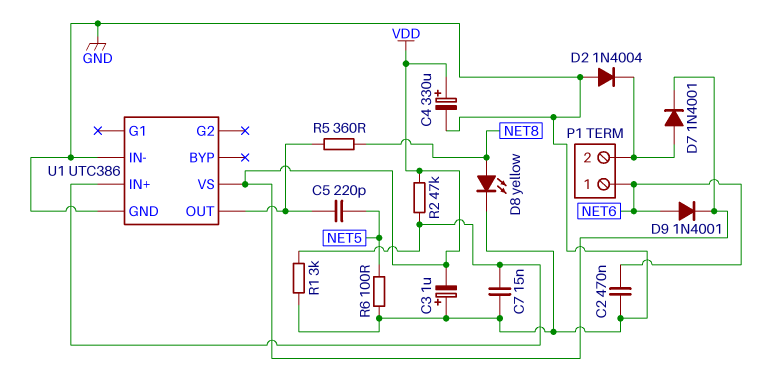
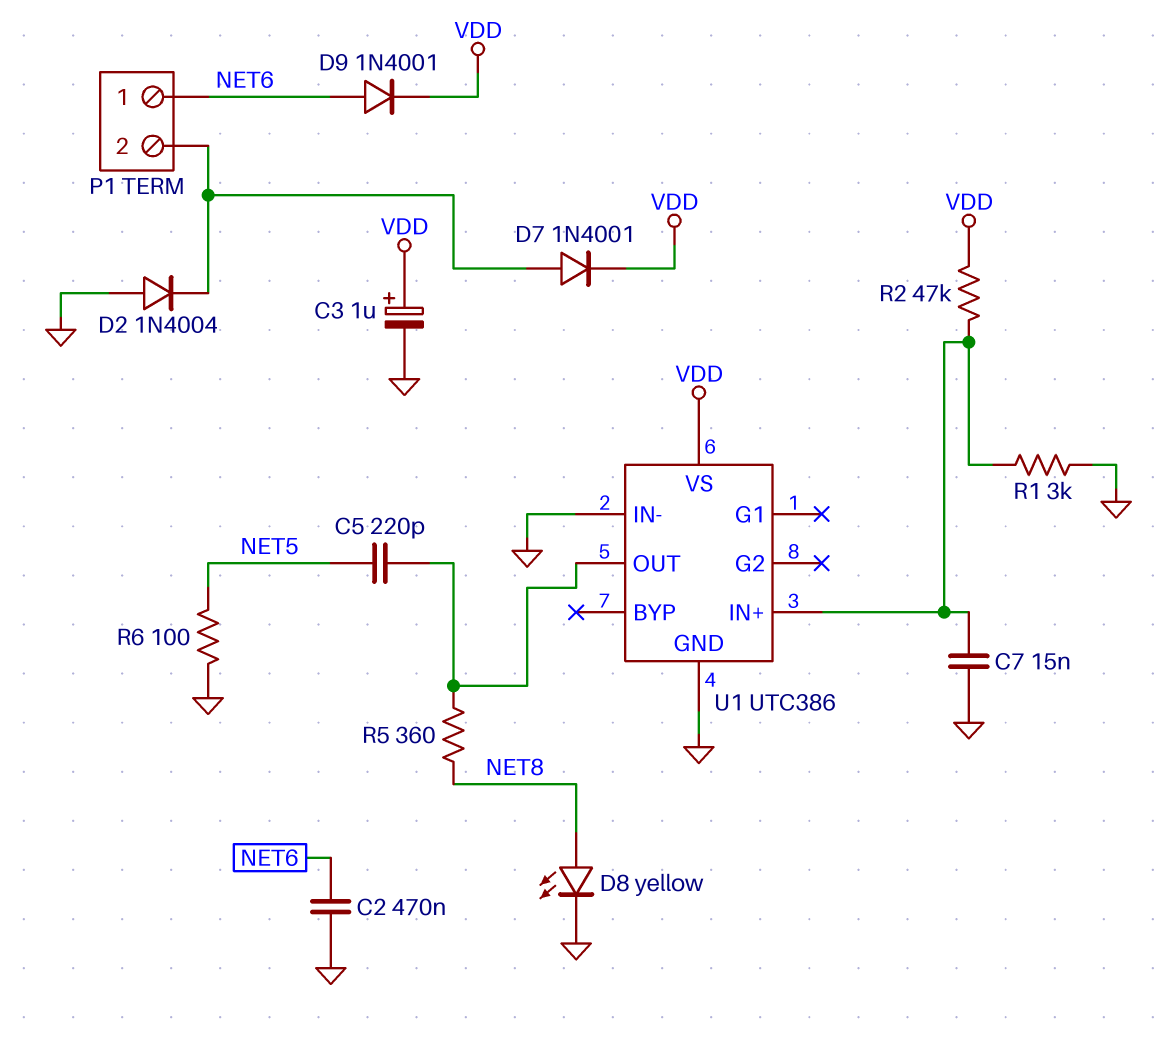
C3: 1uF (plus GND, minus VDD) -> 1uF (plus VDD, minus GND)
C4: 330uF (plus VDD, minus GND) -> none

